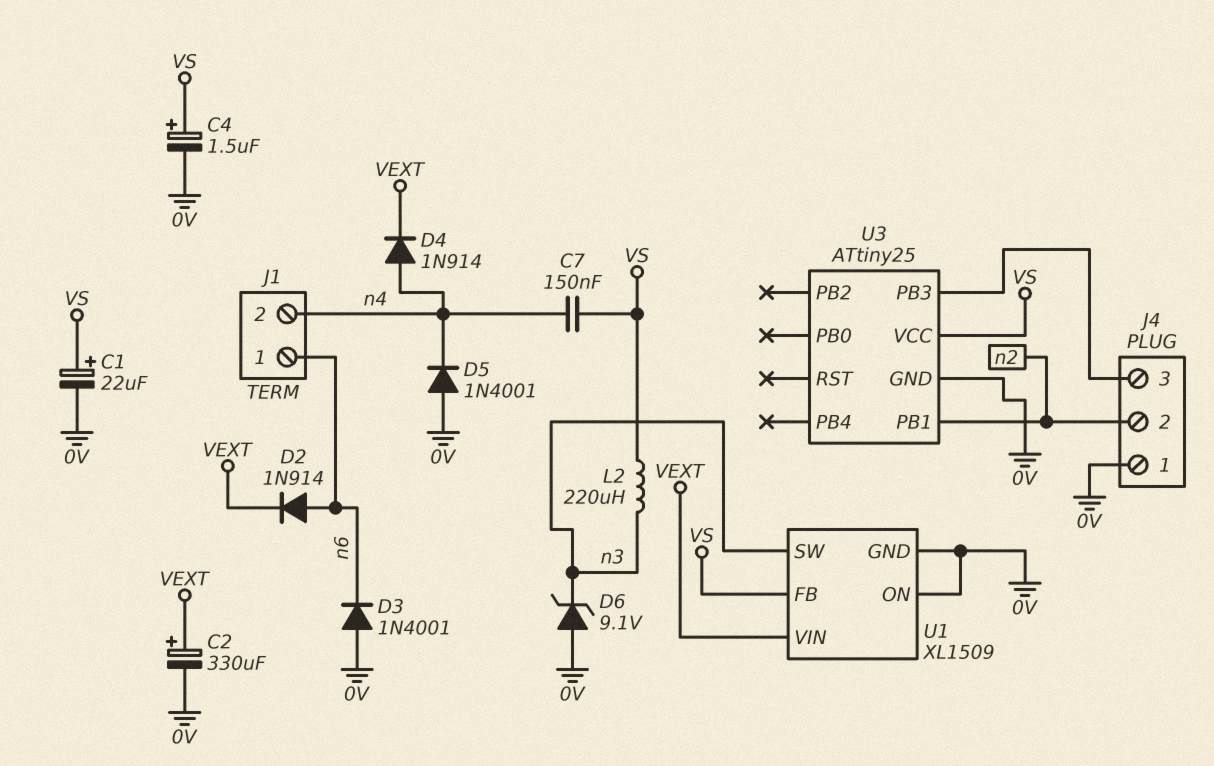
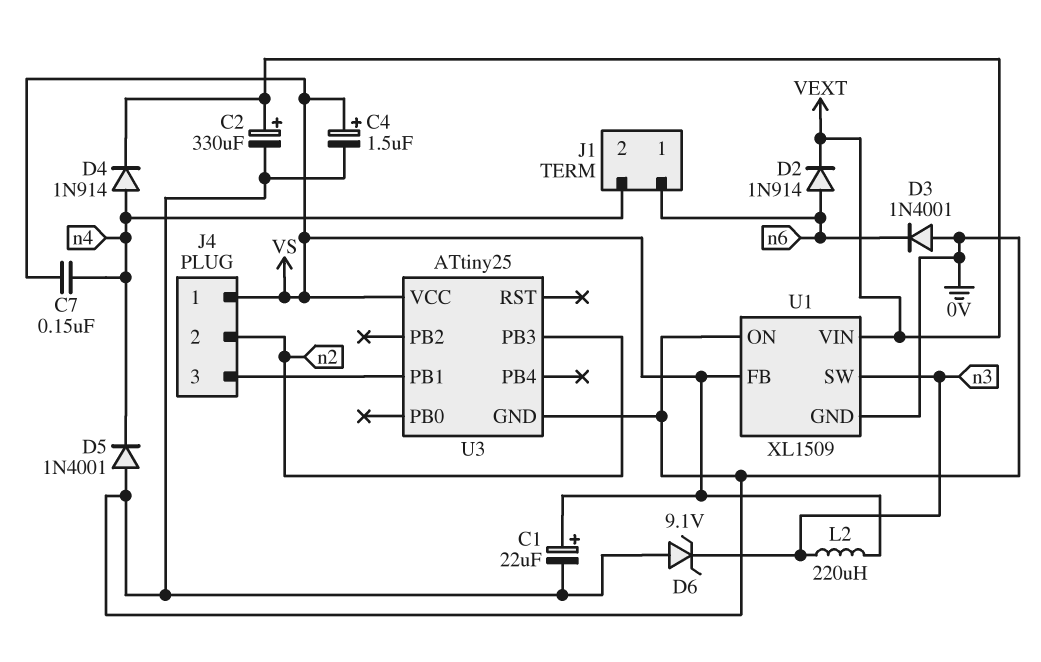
J4 pin 1: 0V -> VS
U3 pin PB1: n2 -> J4/3
U3 pin PB3: J4/3 -> n2

